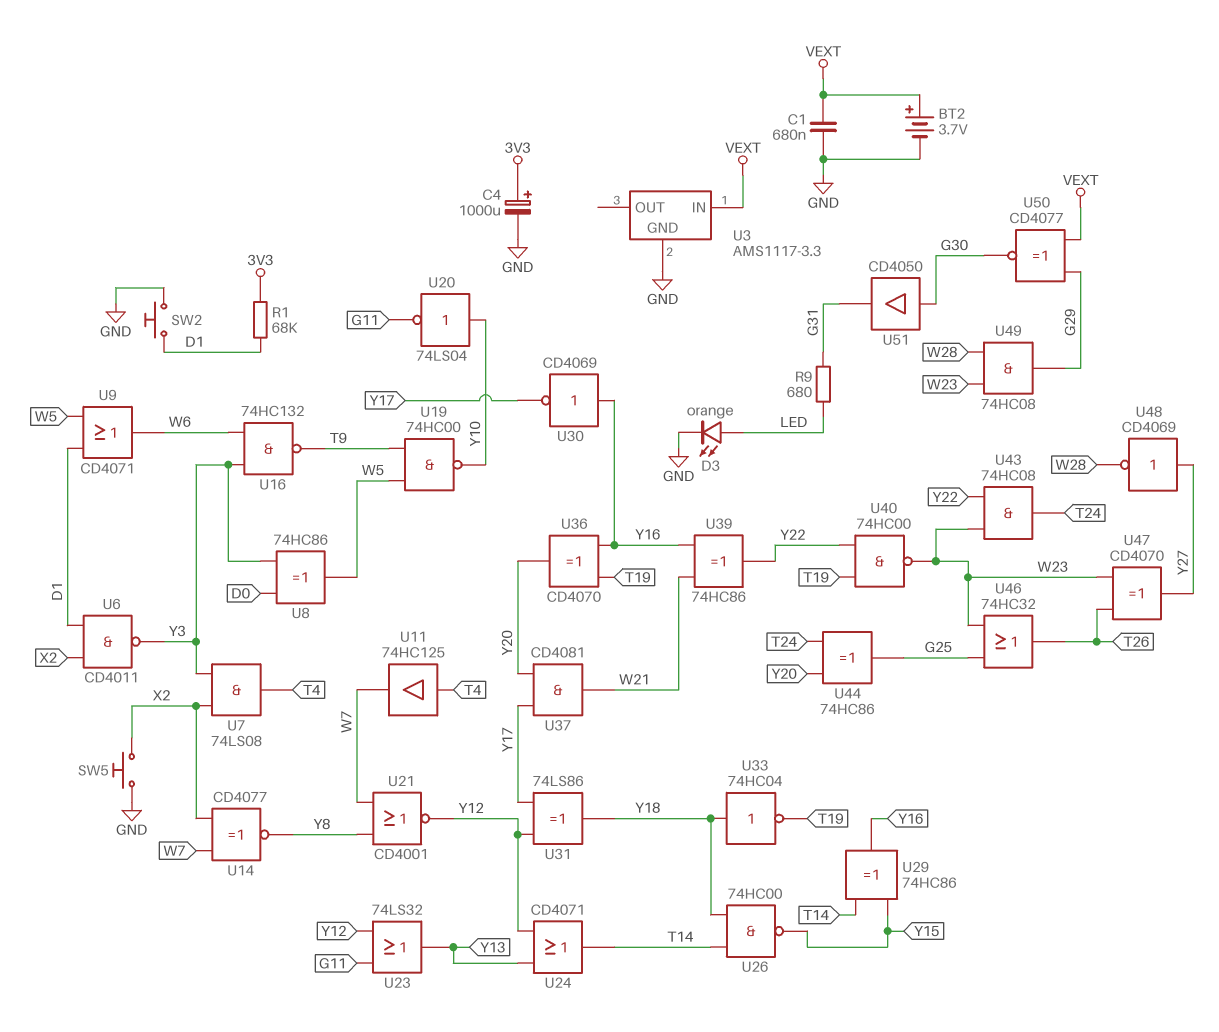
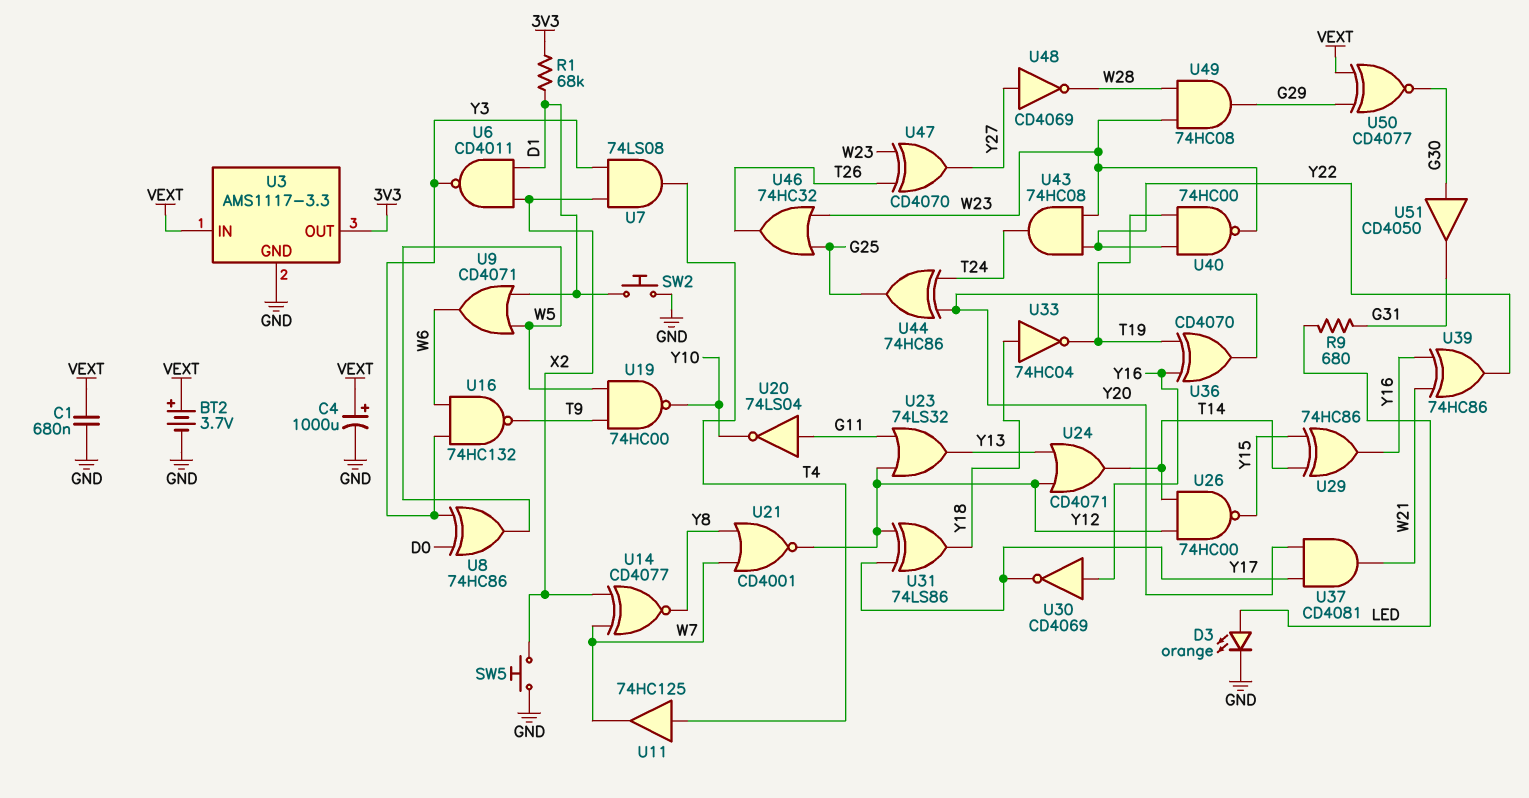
C4: 1000uF (plus 3V3, minus GND) -> 1000uF (plus VEXT, minus GND)
U3 pin OUT: none -> 3V3
U20: NOT 74LS04 (in Y10, out G11) -> NOT 74LS04 (in G11, out Y10)
U26: NAND 74HC00 (in T14, in Y18, out Y15) -> NAND 74HC00 (in T14, in Y12, out Y15)

